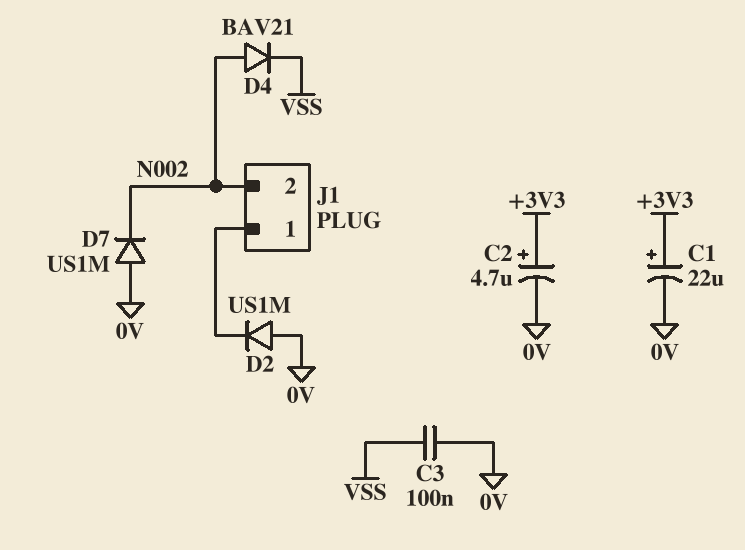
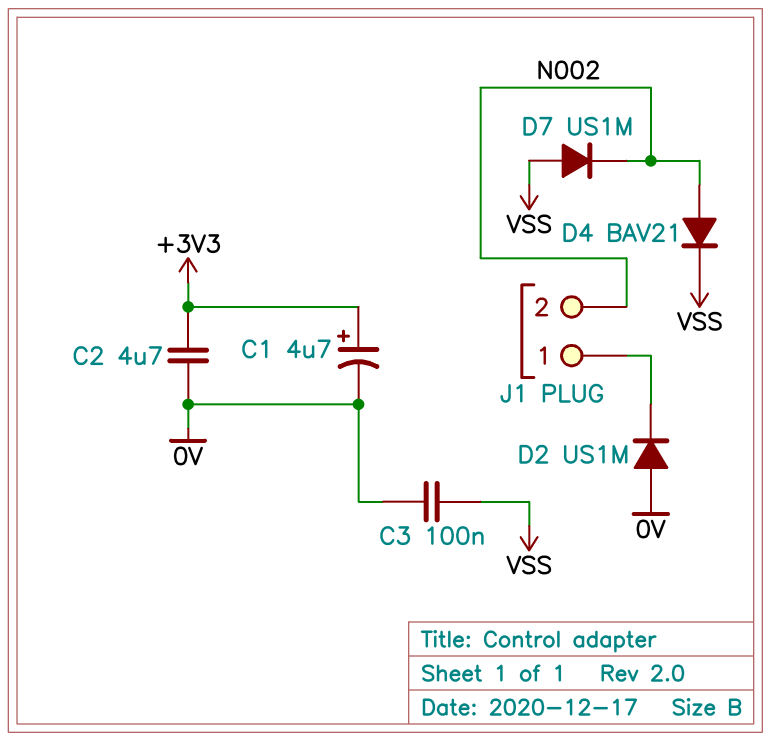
C1: 22uF (plus +3V3, minus 0V) -> 4.7uF (plus +3V3, minus 0V)
C2: 4.7uF (plus +3V3, minus 0V) -> 4.7uF (+3V3, 0V)
D7: diode US1M (A 0V, K N002) -> diode US1M (A VSS, K N002)

